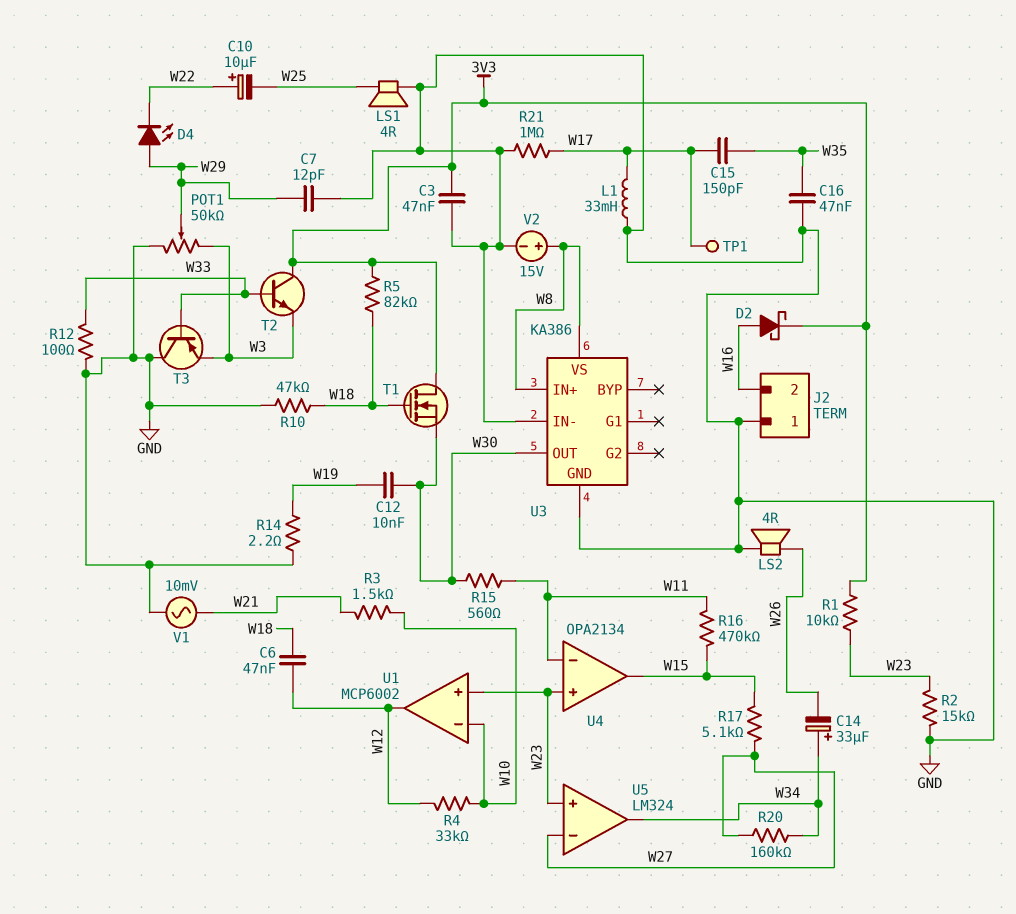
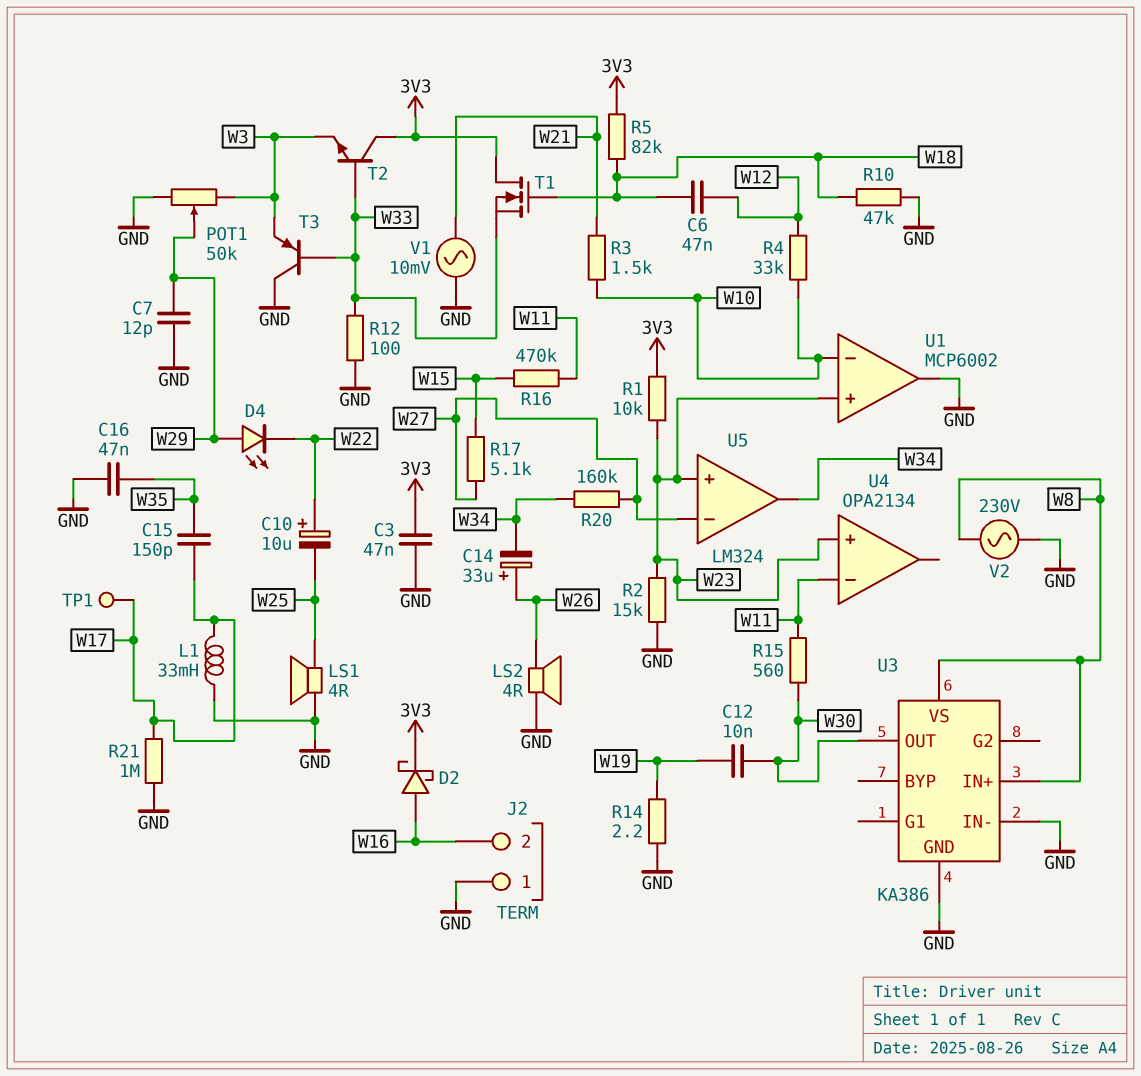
C14: 33uF (plus W34, minus W26) -> 33uF (plus W26, minus W34)
T1: NMOS (G W18, D 3V3, S W30) -> NMOS (G W18, D 3V3, S W33)
U1 pin out: W12 -> GND
U4 pin out: W15 -> none
V2: 15V (plus W8, minus GND) -> AC 230V (GND, W8)

